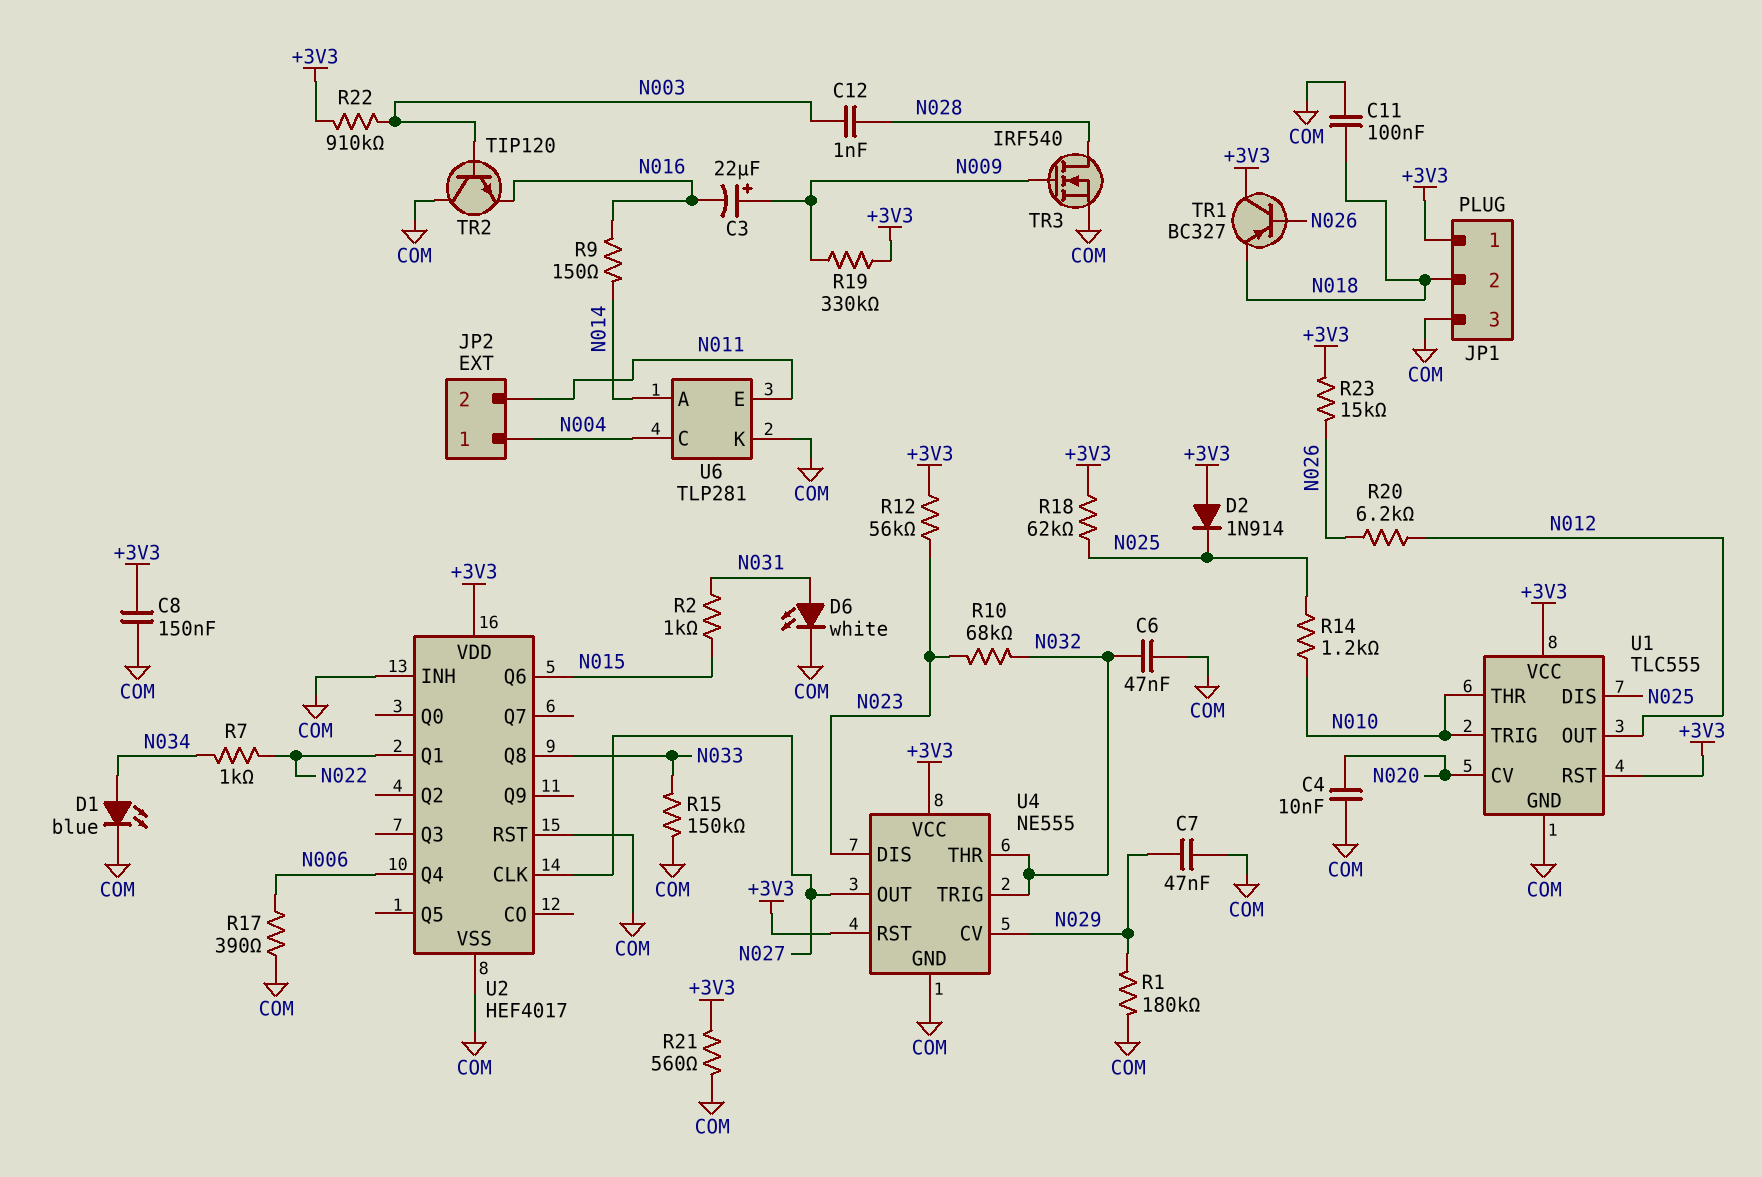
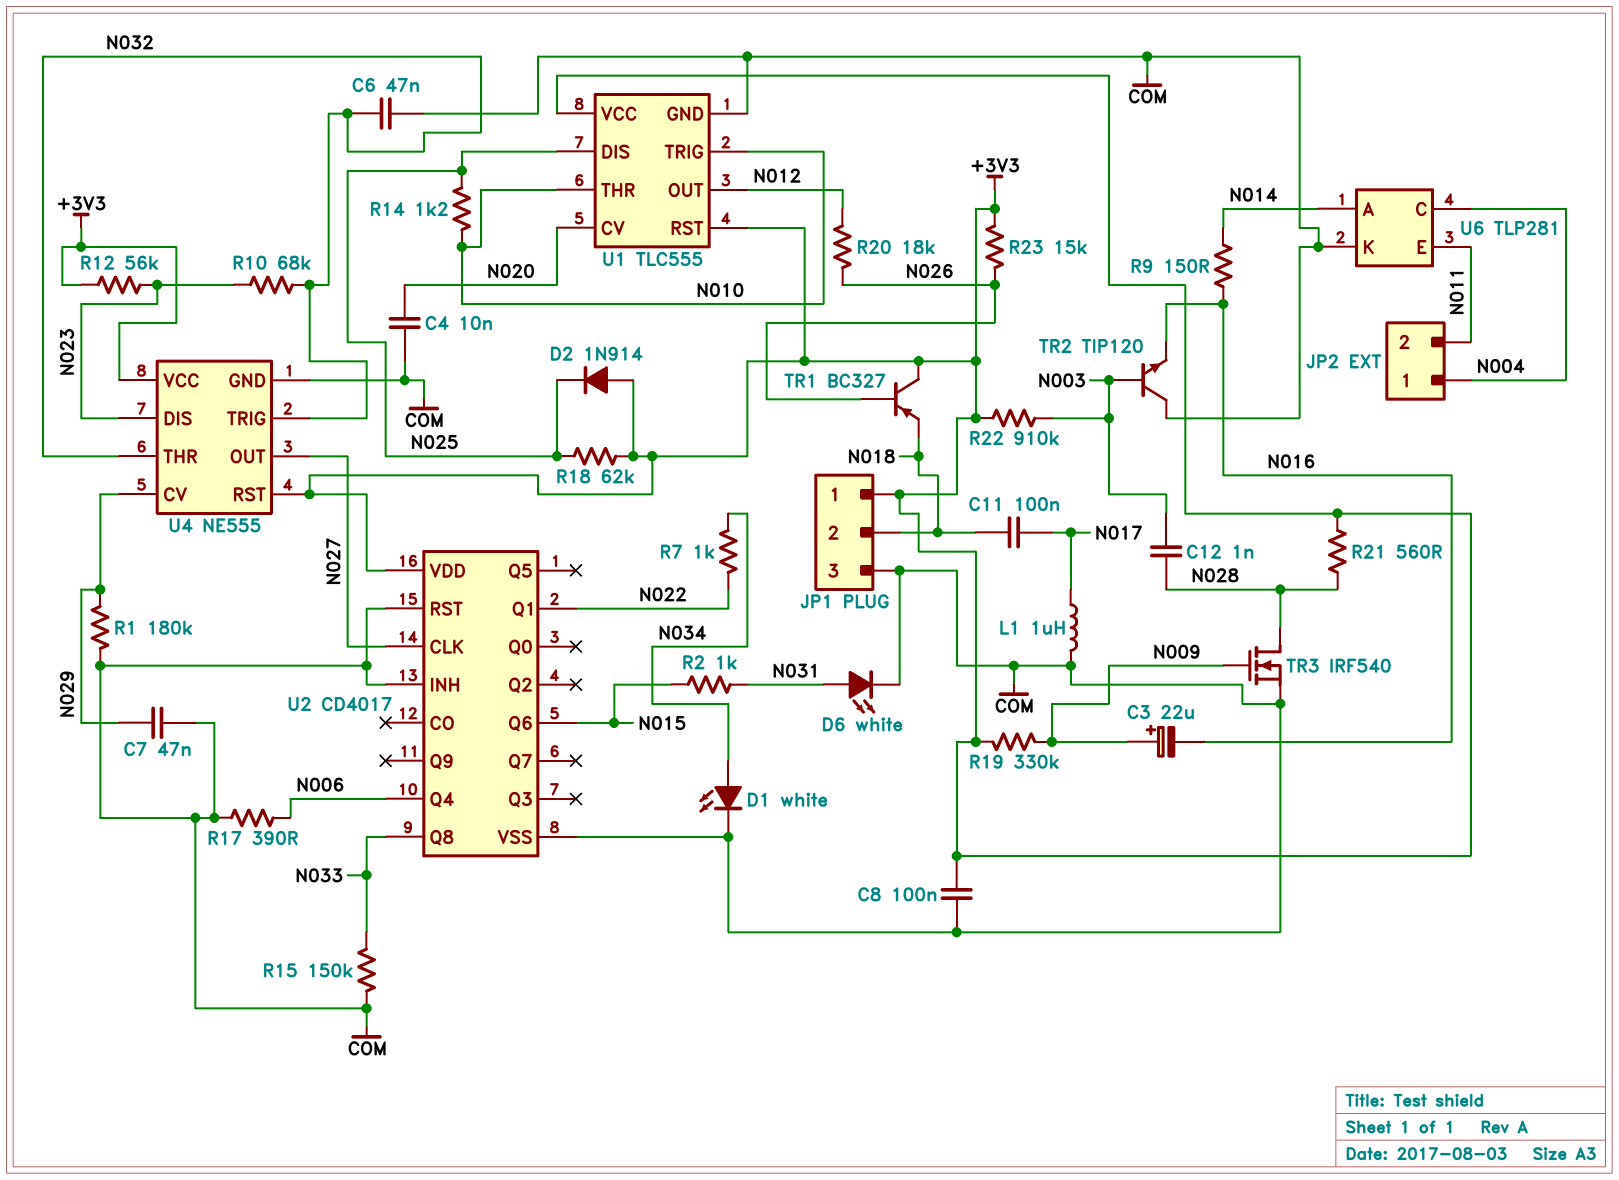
C8: 150nF (+3V3, COM) -> 100nF (+3V3, COM)
C11: 100nF (COM, N018) -> 100nF (N017, N018)
D1: LED blue (A N034, K COM) -> LED white (A N034, K COM)
L1: none -> 1uH (COM, N017)
R20: 6.2k (N012, N026) -> 18k (N012, N026)
R21: 560 (+3V3, COM) -> 560 (+3V3, N028)
U2: HEF4017 -> CD4017

